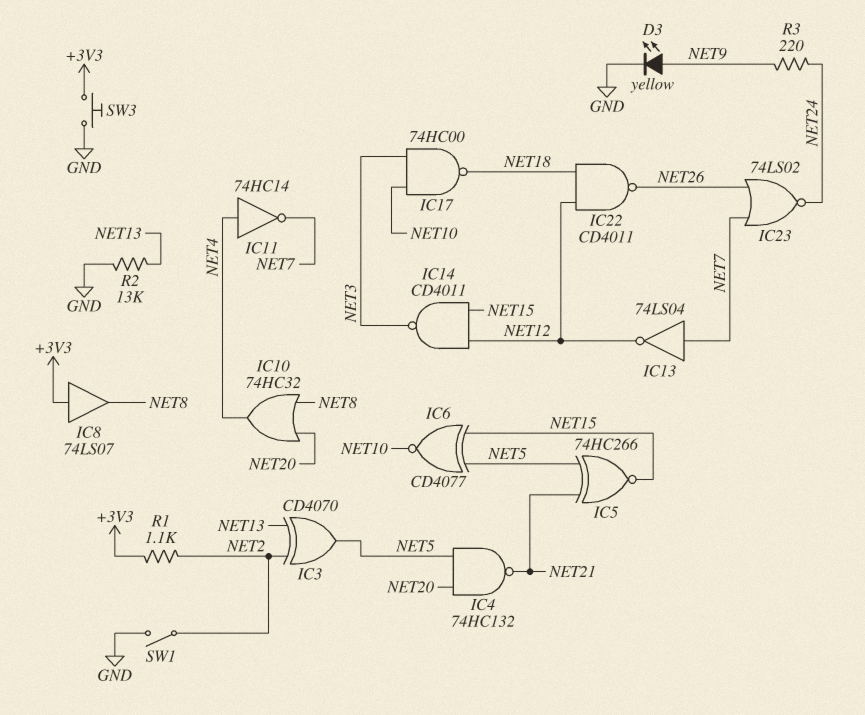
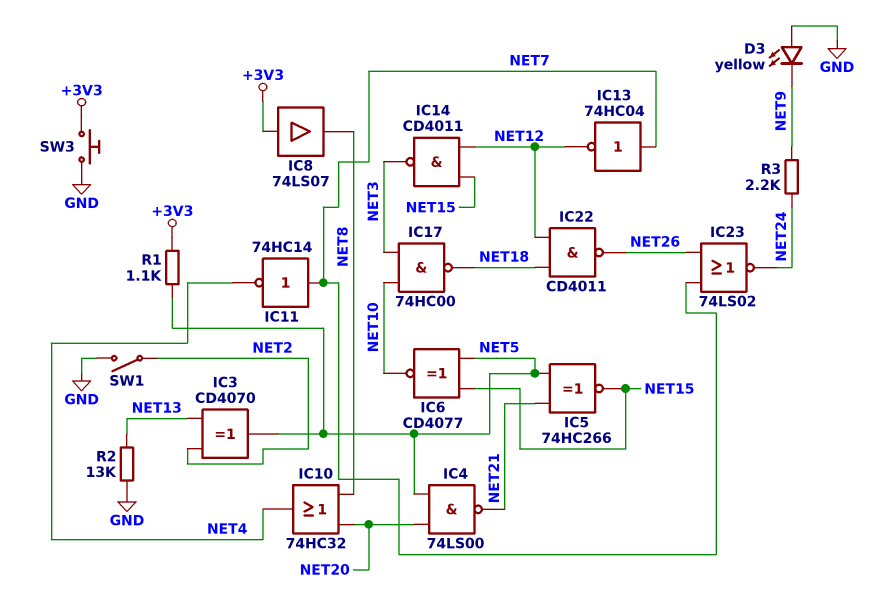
D3: LED yellow (A NET9, K GND) -> LED yellow (A GND, K NET9)
IC4: NAND 74HC132 (in NET5, in NET20, out NET21) -> NAND 74LS00 (in NET5, in NET20, out NET21)
IC11: NOT 74HC14 (in NET4, out NET7) -> NOT 74HC14 (in NET7, out NET4)
IC13: NOT 74LS04 (in NET7, out NET12) -> NOT 74HC04 (in NET7, out NET12)
R1: 1.1k (+3V3, NET2) -> 1.1k (+3V3, NET5)
R3: 220 (NET9, NET24) -> 2.2k (NET9, NET24)

